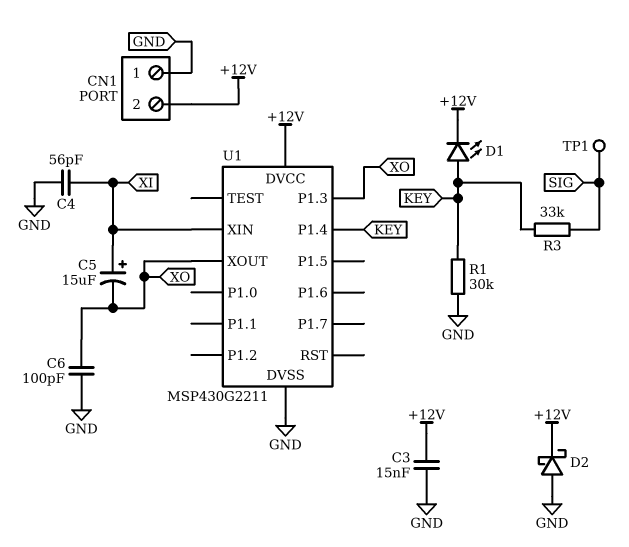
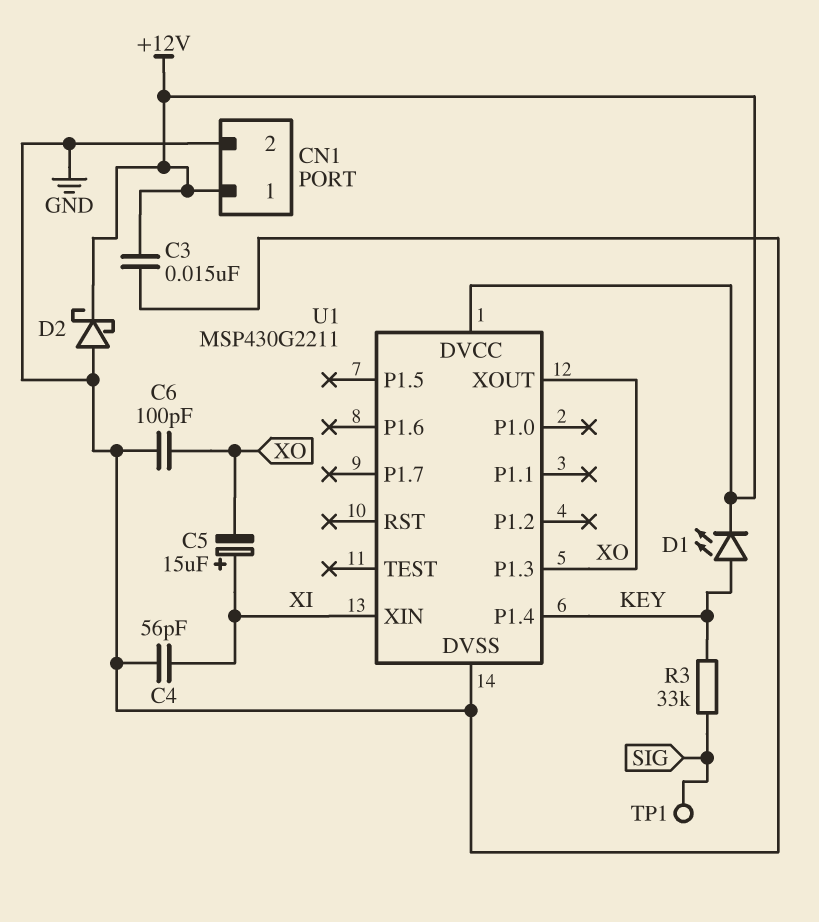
CN1 pin 1: GND -> +12V
CN1 pin 2: +12V -> GND
R1: 30k (GND, KEY) -> none

